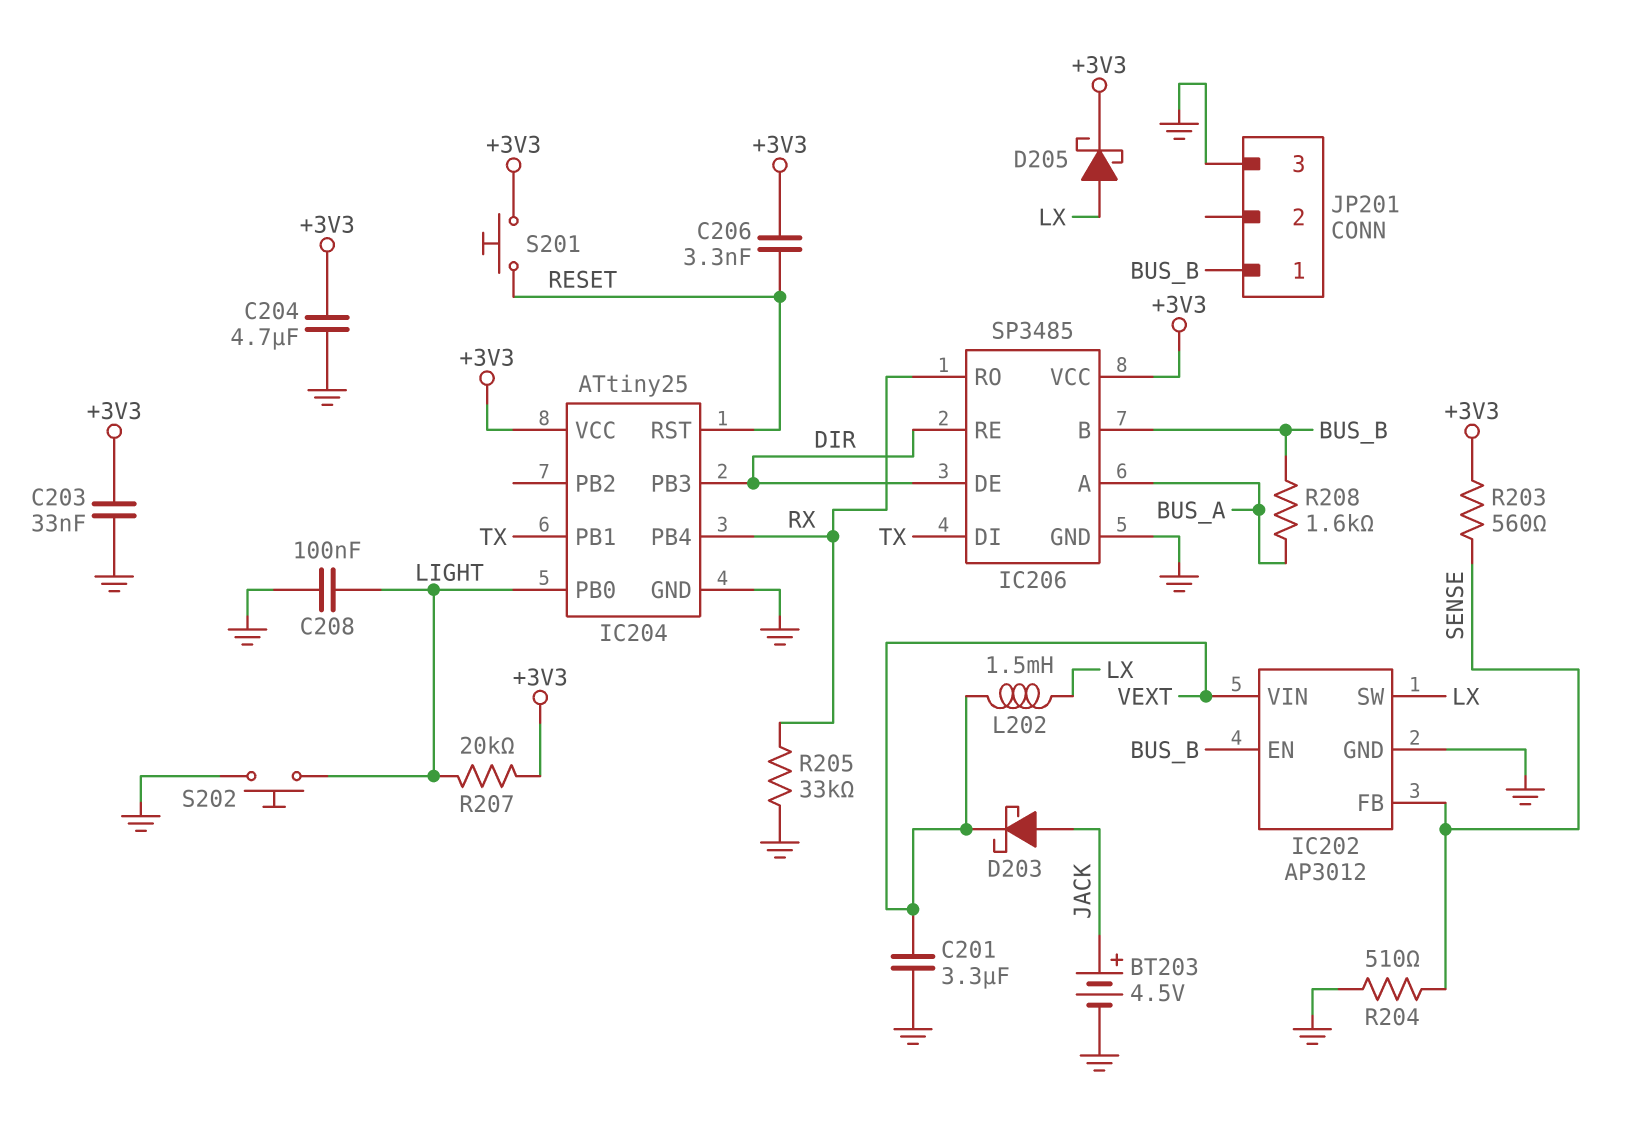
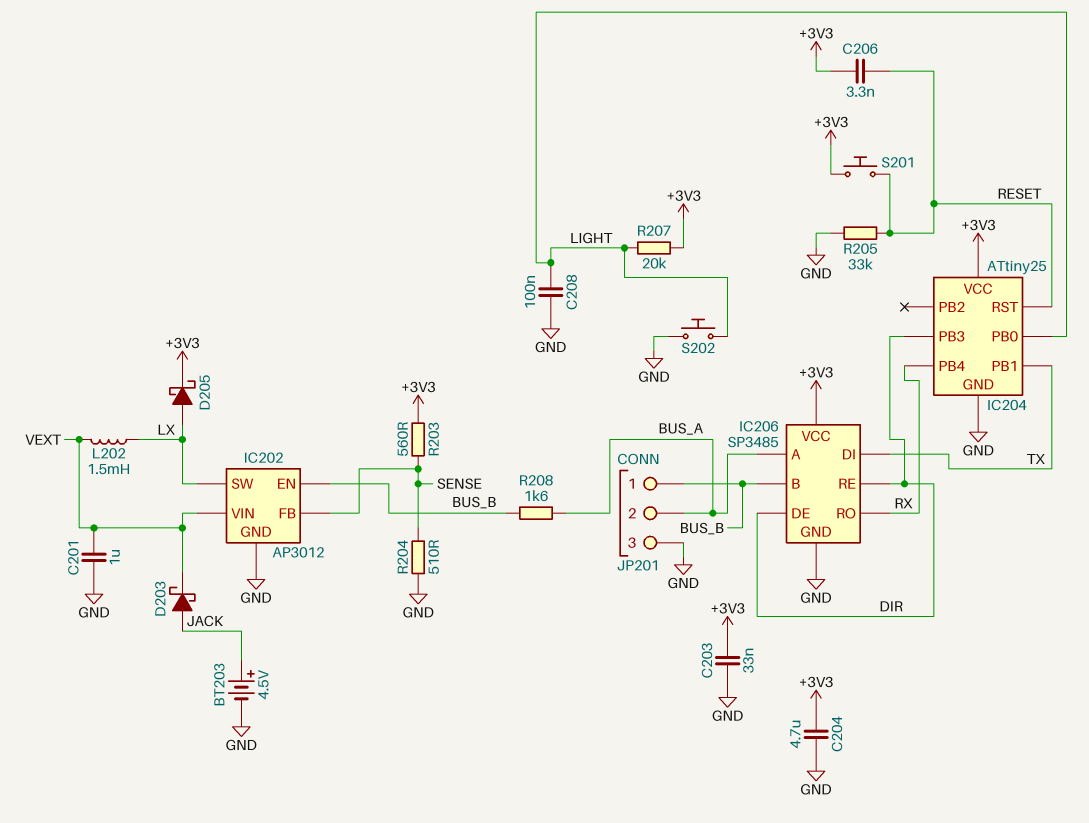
C201: 3.3uF (GND, VEXT) -> 1uF (GND, VEXT)
JP201 pin 2: none -> BUS_A
R205: 33k (GND, RX) -> 33k (GND, RESET)

